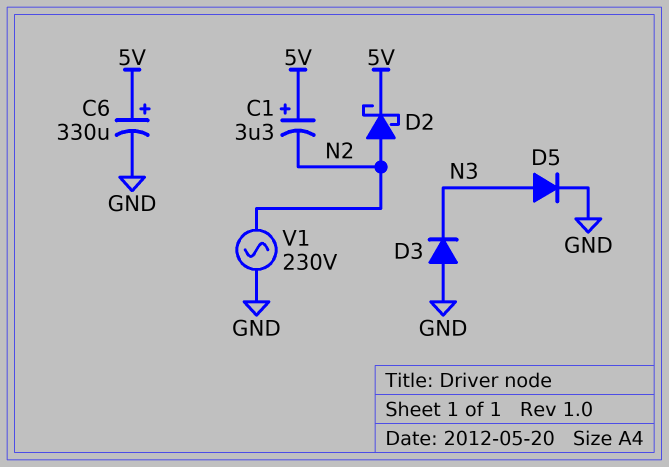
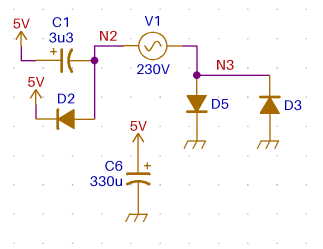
D2: schottky (A N2, K 5V) -> diode (A N2, K 5V)
V1: AC 230V (GND, N2) -> AC 230V (N2, N3)

